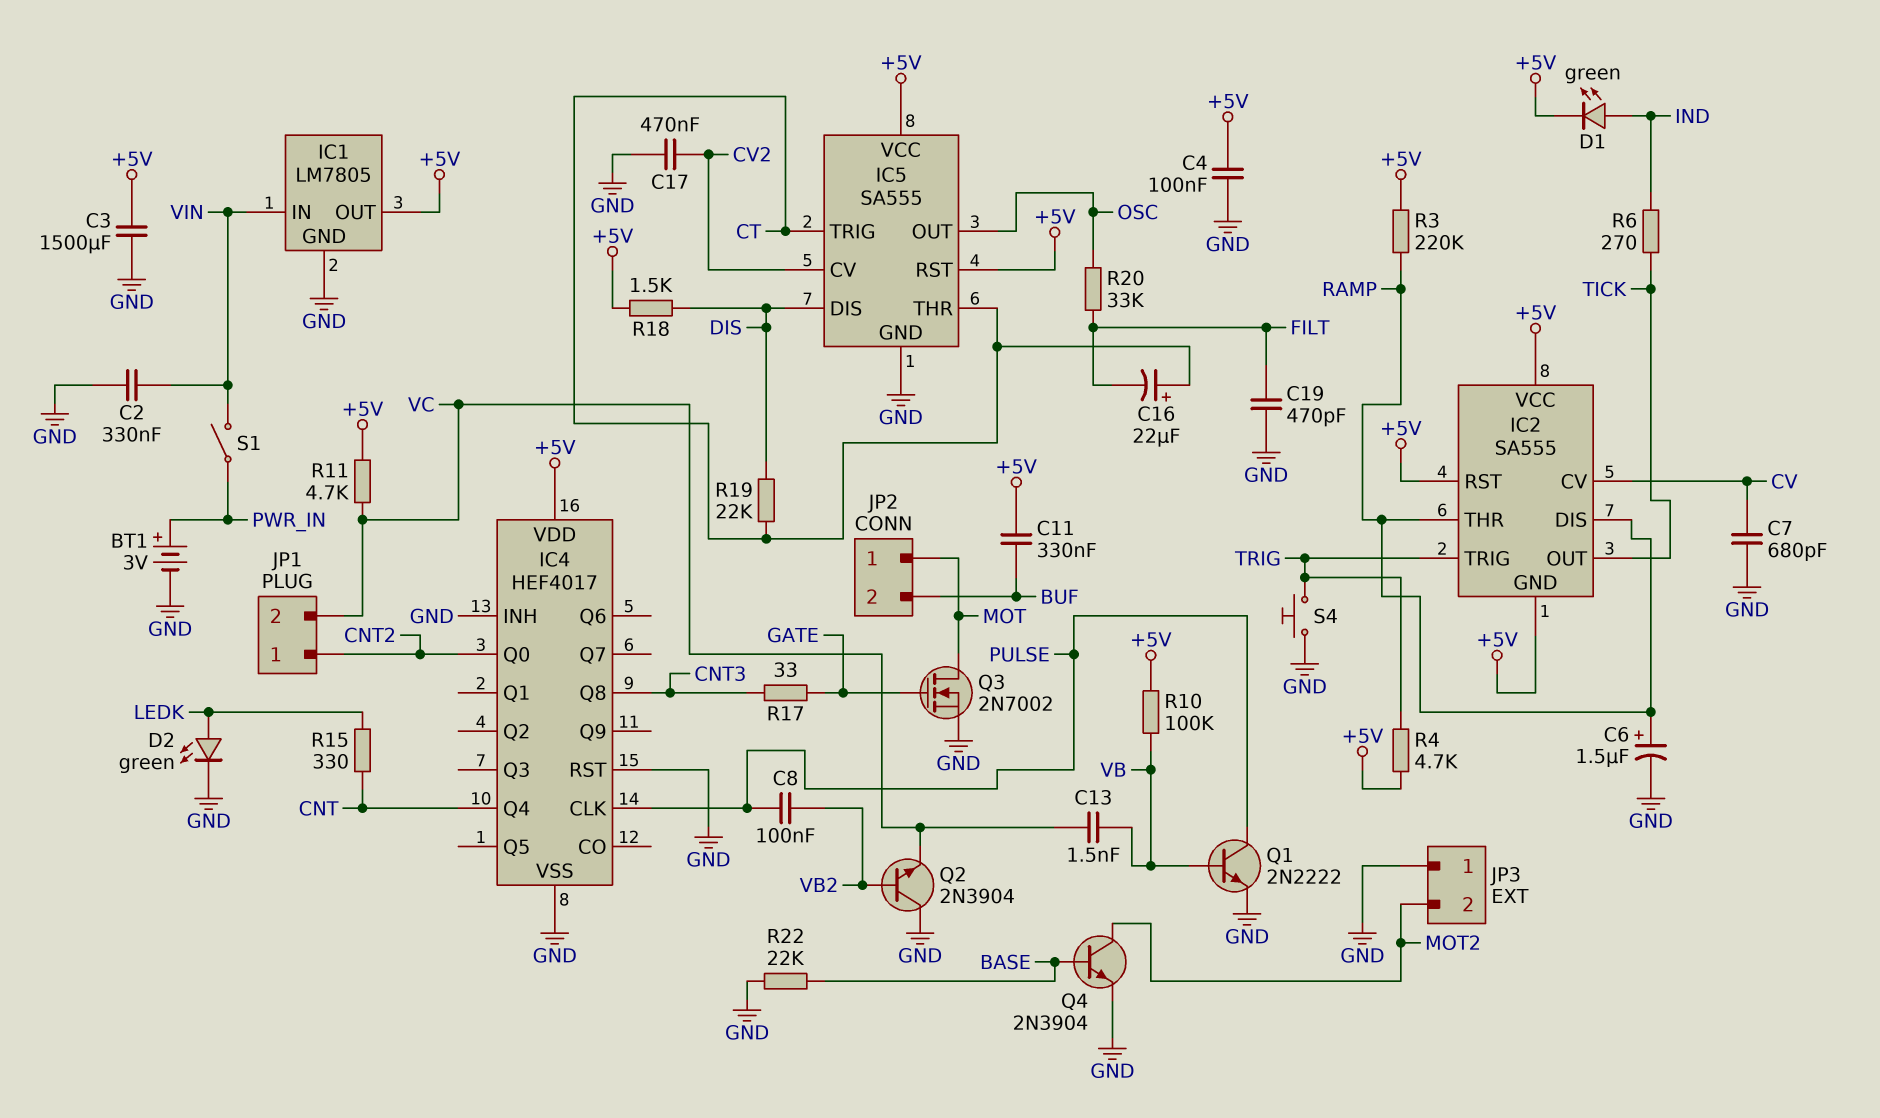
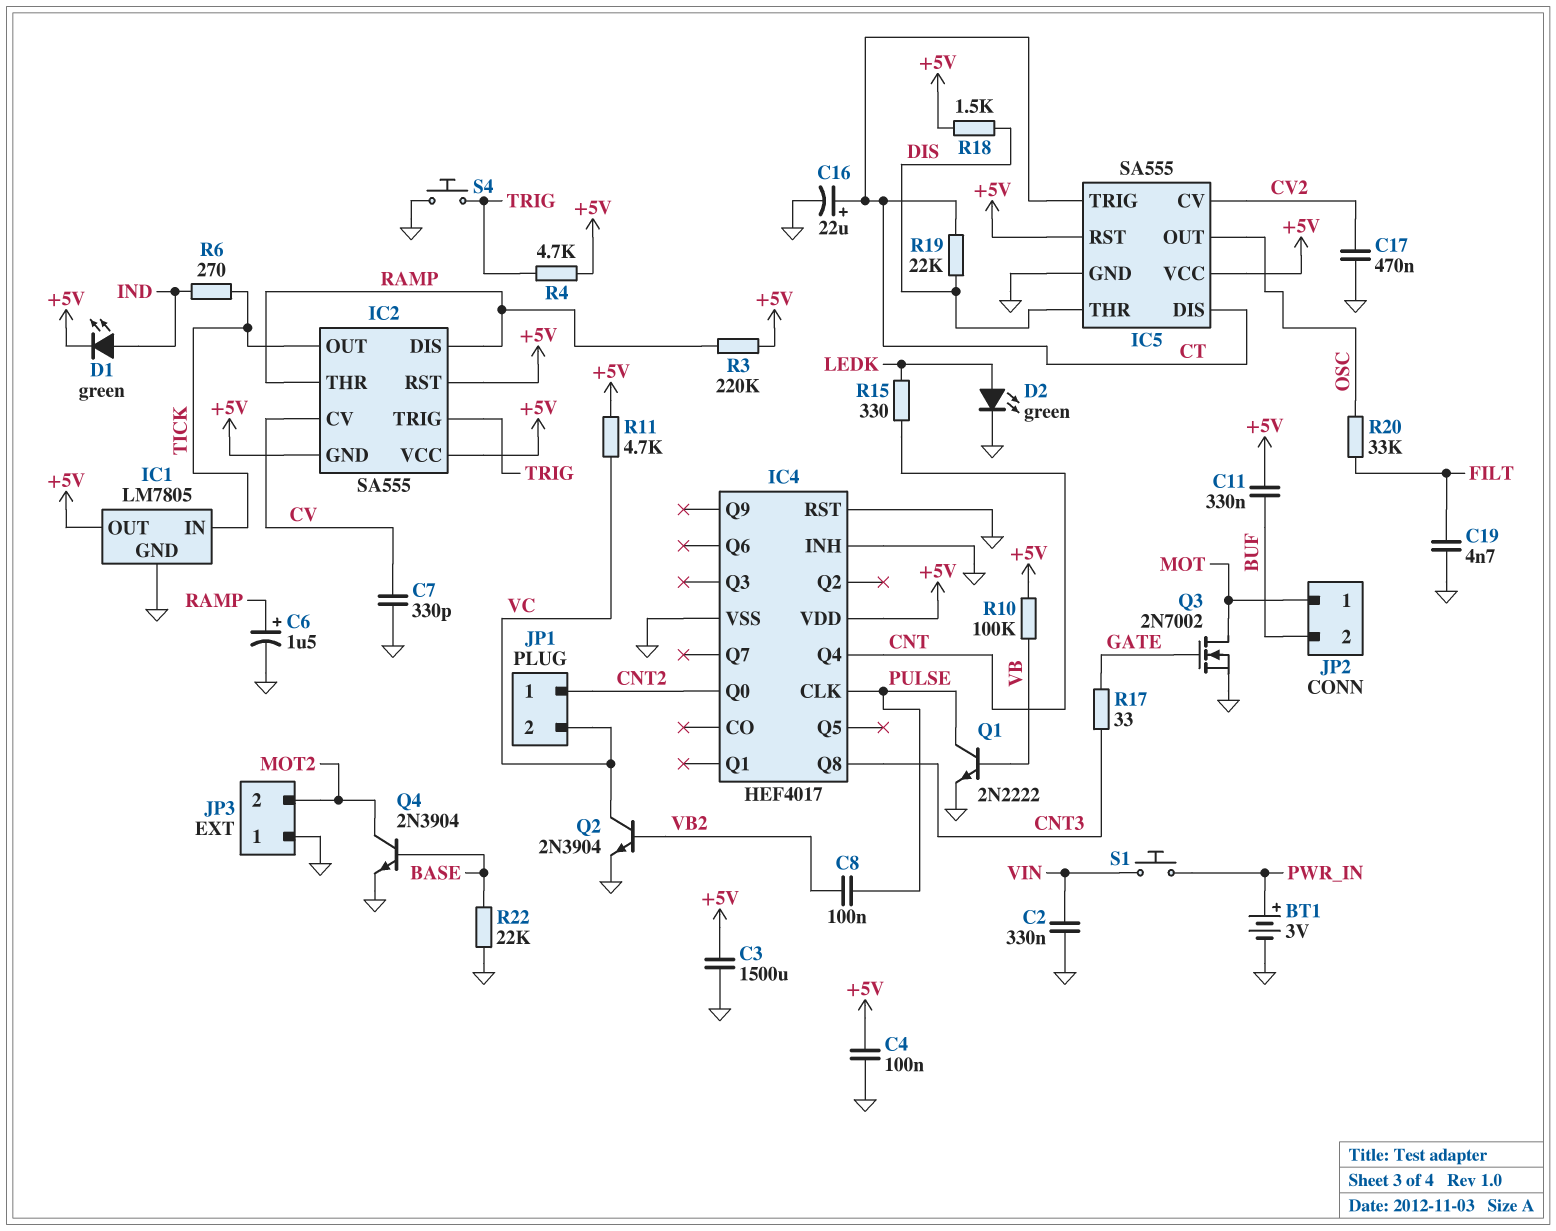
C7: 680pF (CV, GND) -> 330pF (CV, GND)
C13: 1.5nF (VB, VC) -> none
C16: 22uF (plus CT, minus FILT) -> 22uF (plus CT, minus GND)
C19: 470pF (FILT, GND) -> 4.7nF (FILT, GND)
IC1 pin IN: VIN -> TICK
IC5 pin DIS: DIS -> CT
IC5 pin THR: CT -> DIS
Q2: NPN 2N3904 (B VB2, C GND, E VC) -> NPN 2N3904 (B VB2, C VC, E GND)
S1: switch (PWR_IN, VIN) -> button (PWR_IN, VIN)

